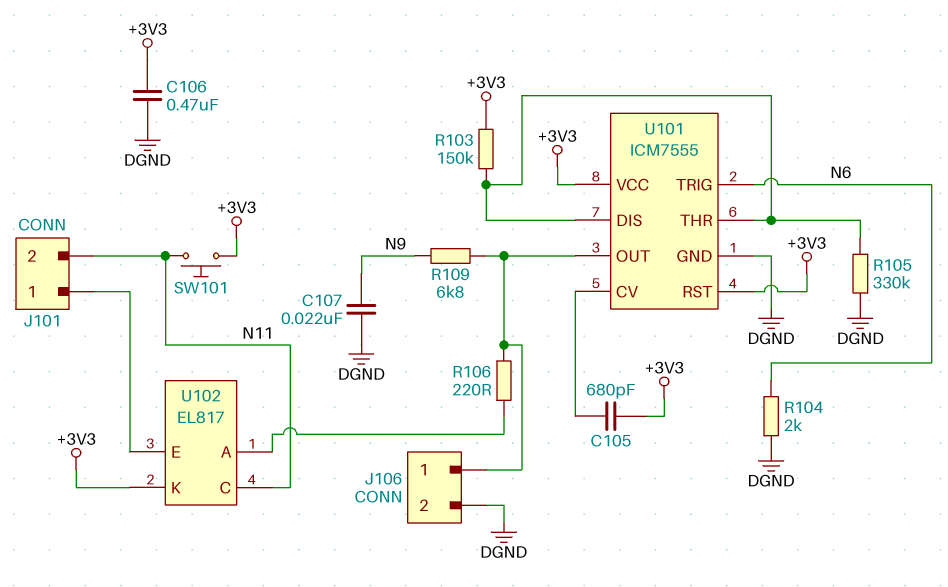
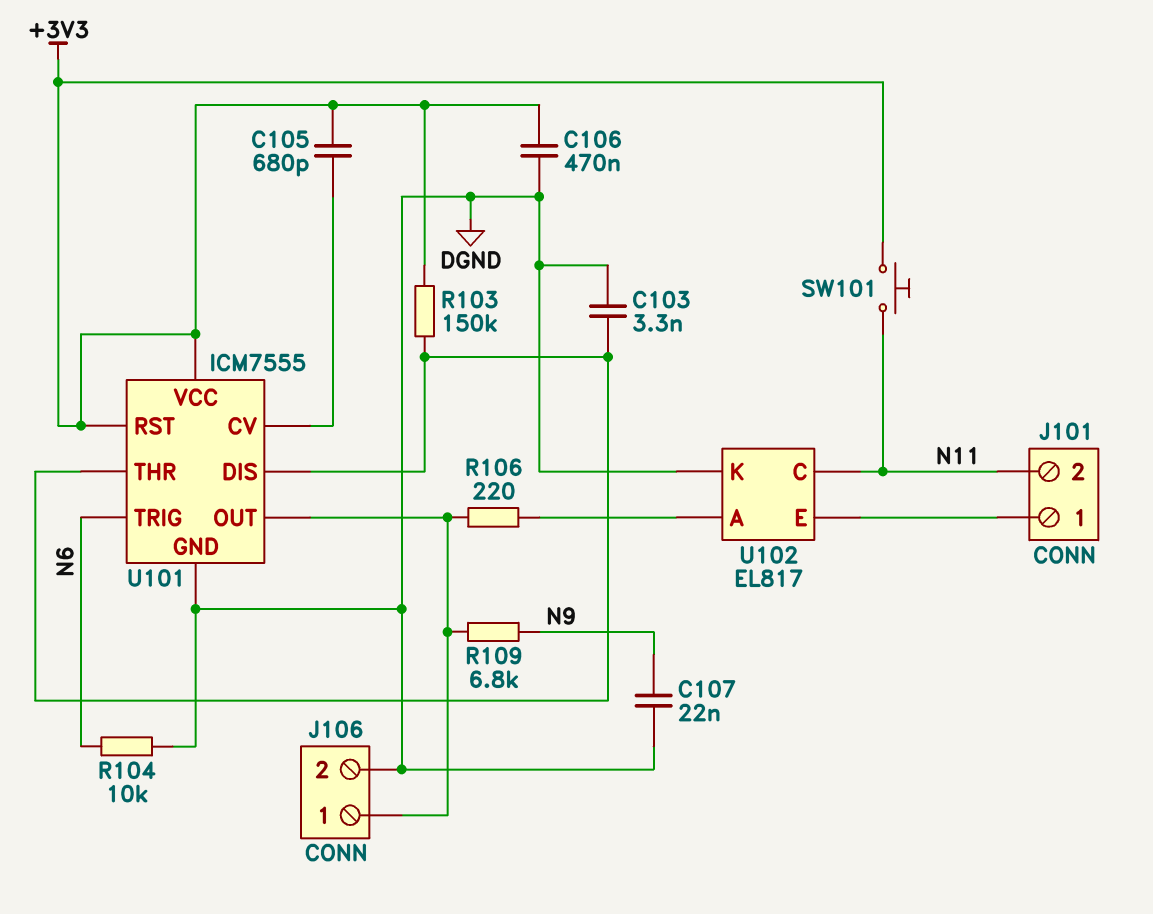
C103: none -> 3.3nF (DGND, U101/DIS)
R104: 2k (DGND, N6) -> 10k (DGND, N6)
R105: 330k (DGND, U101/DIS) -> none
U102 pin K: +3V3 -> DGND

